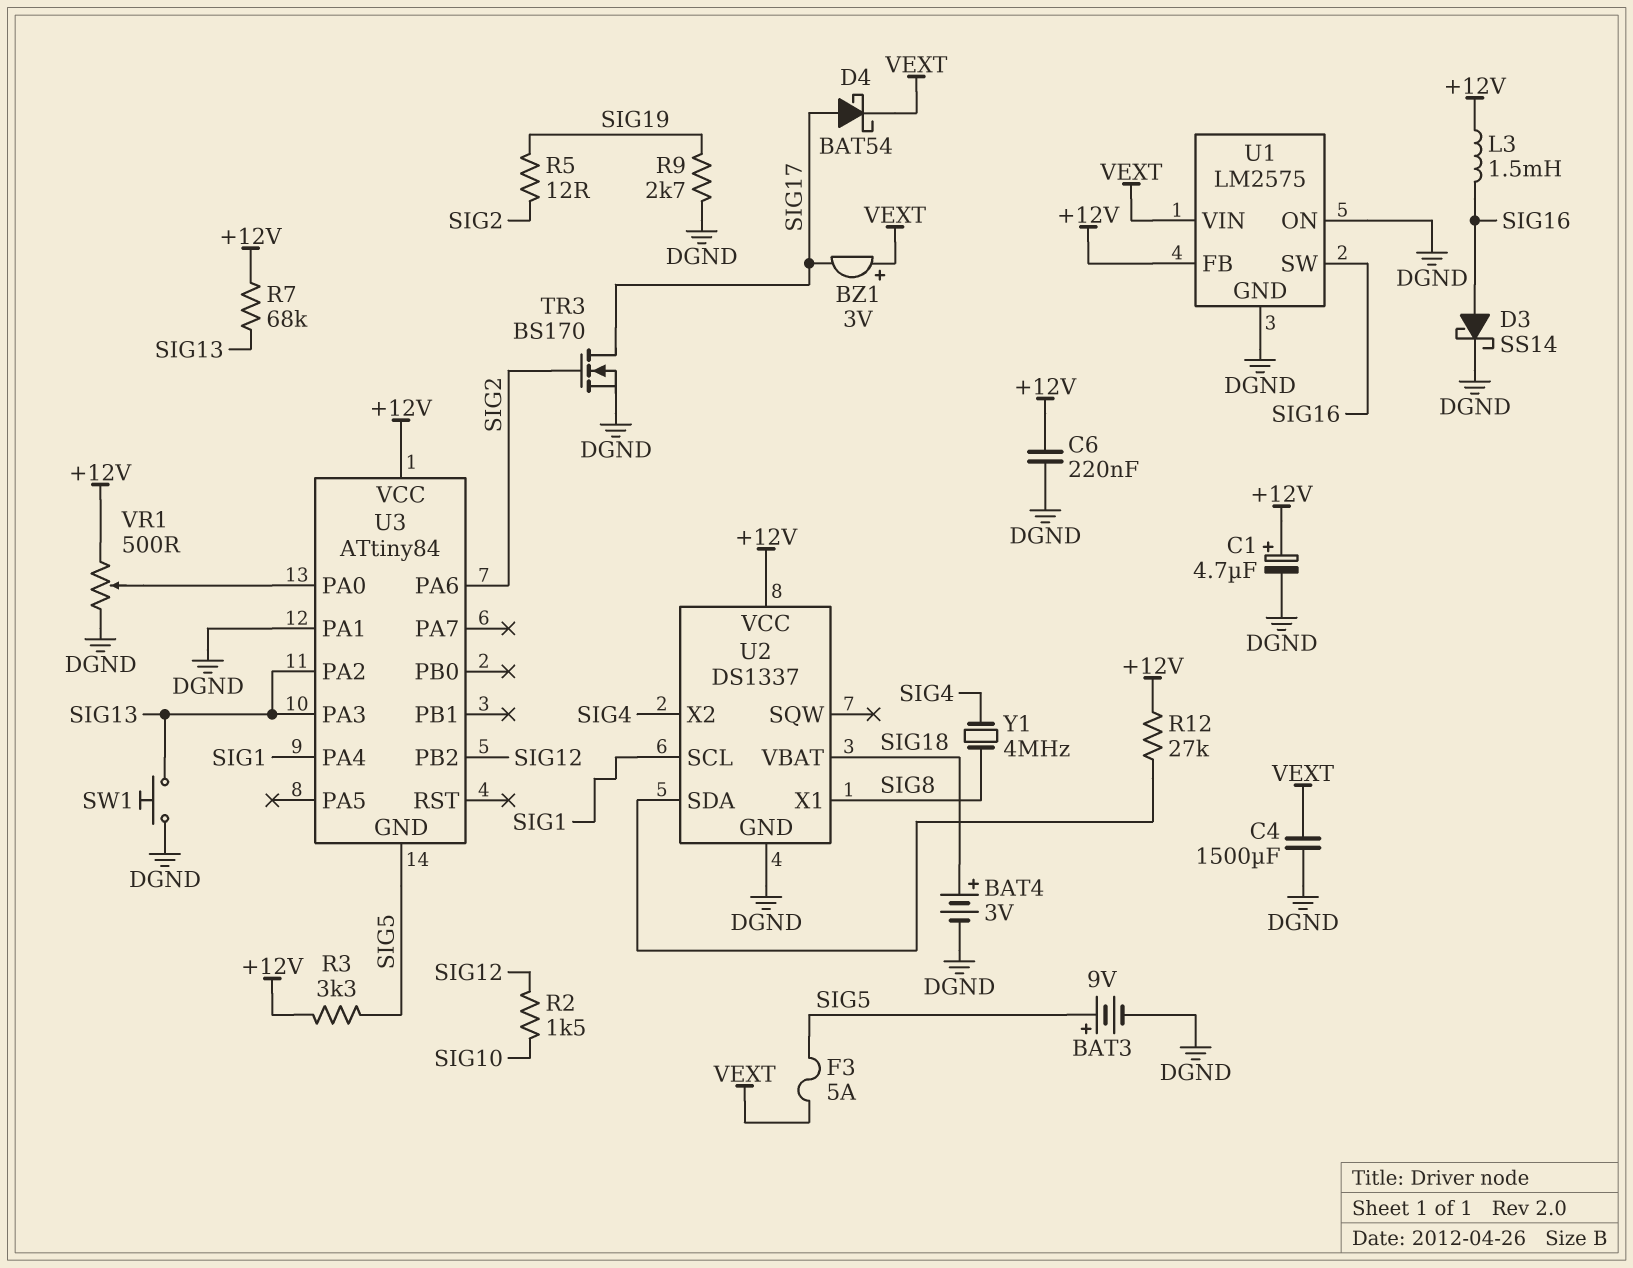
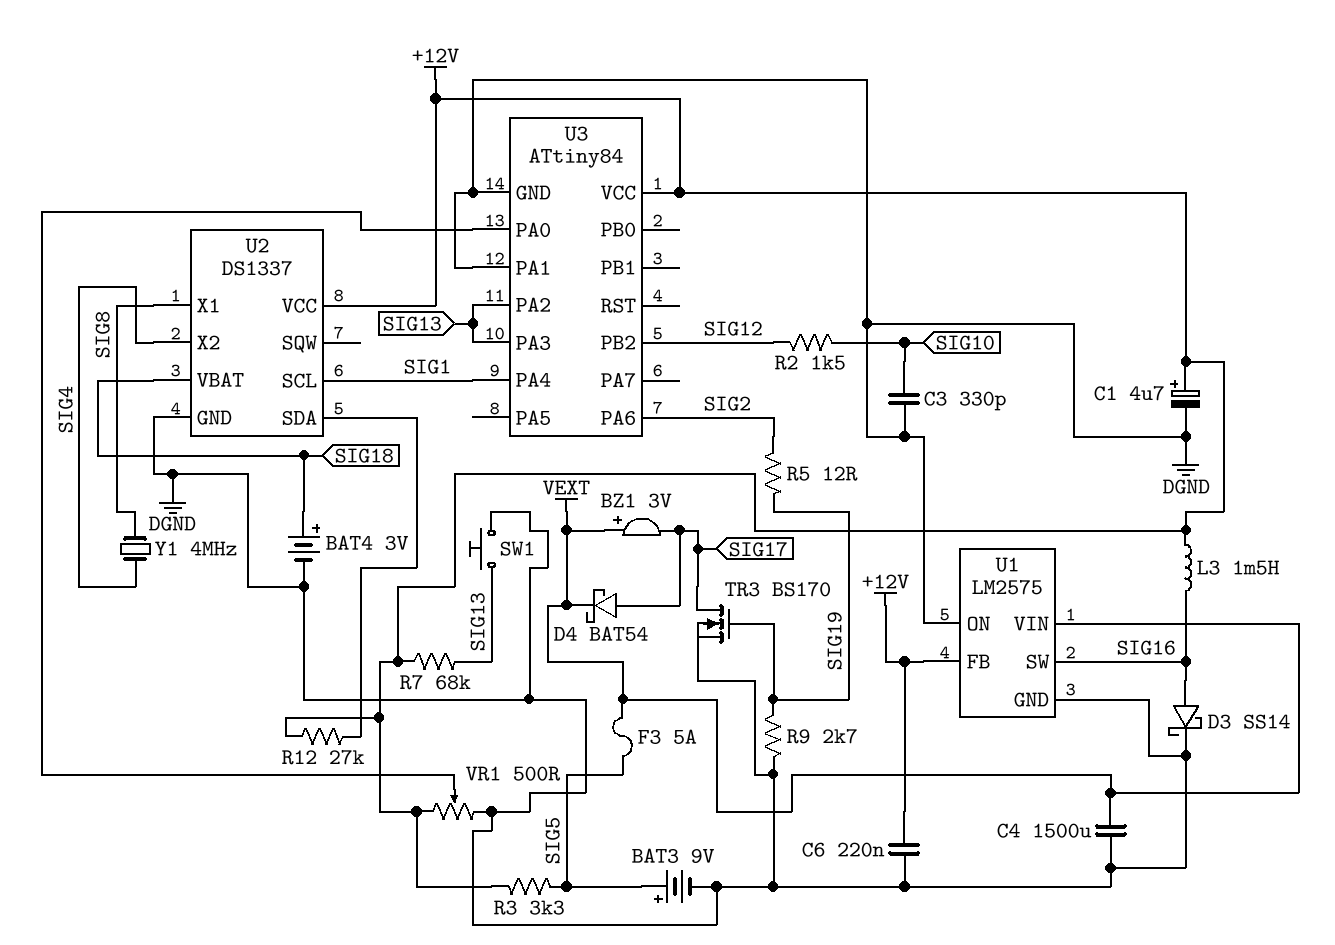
C3: none -> 330pF (DGND, SIG10)
TR3: NMOS BS170 (G SIG2, D SIG17, S DGND) -> NMOS BS170 (G SIG19, D SIG17, S DGND)
U3 pin GND: SIG5 -> DGND

